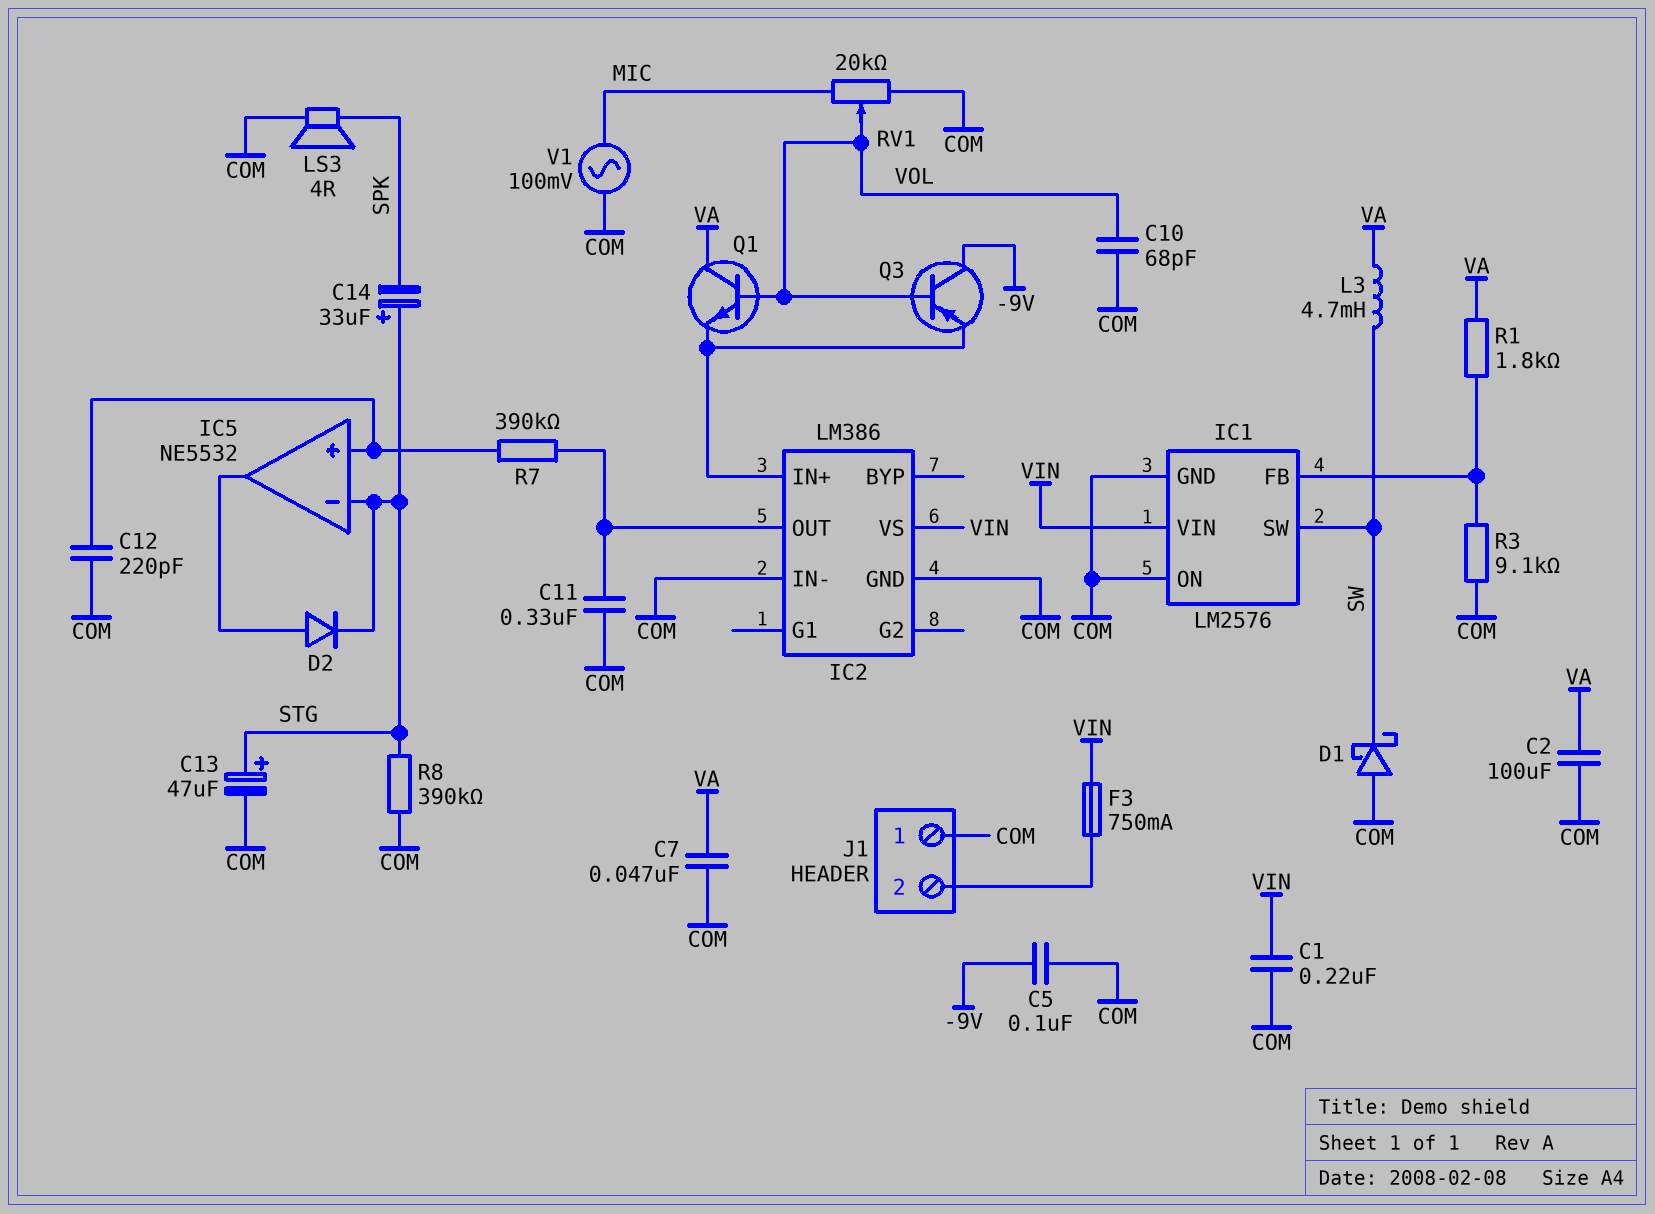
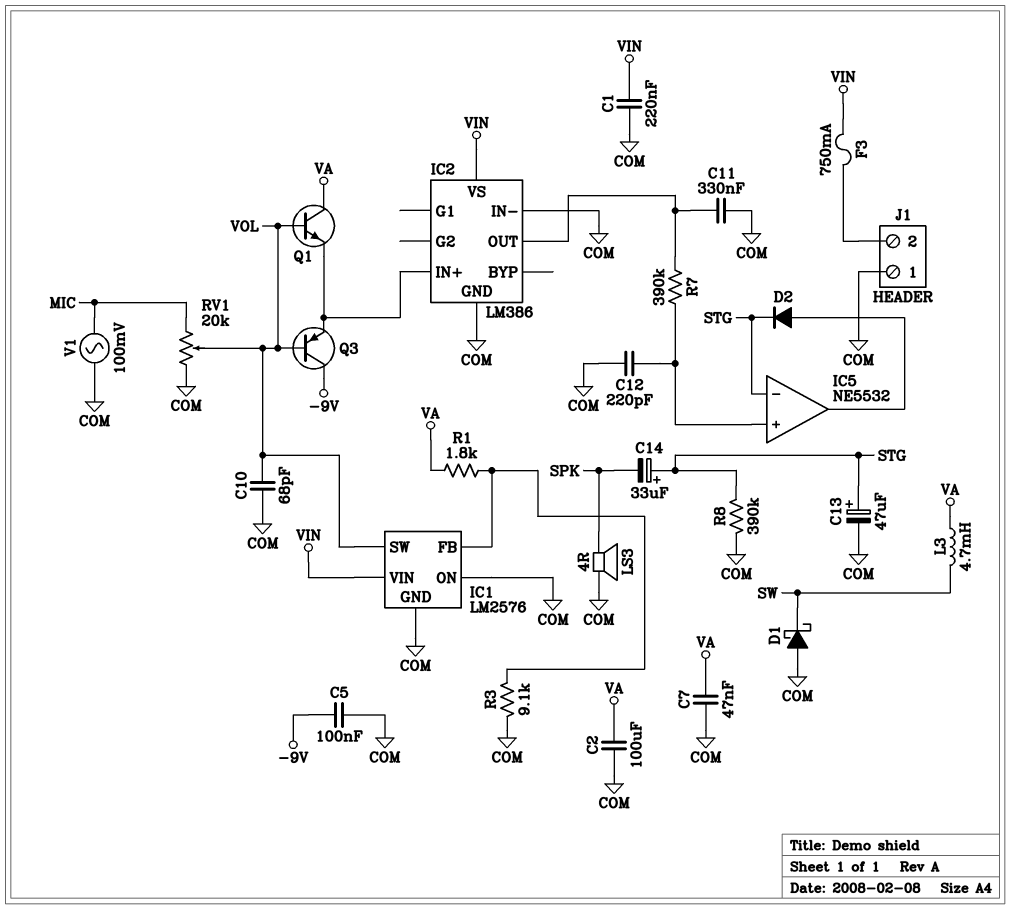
IC1 pin SW: SW -> VOL

